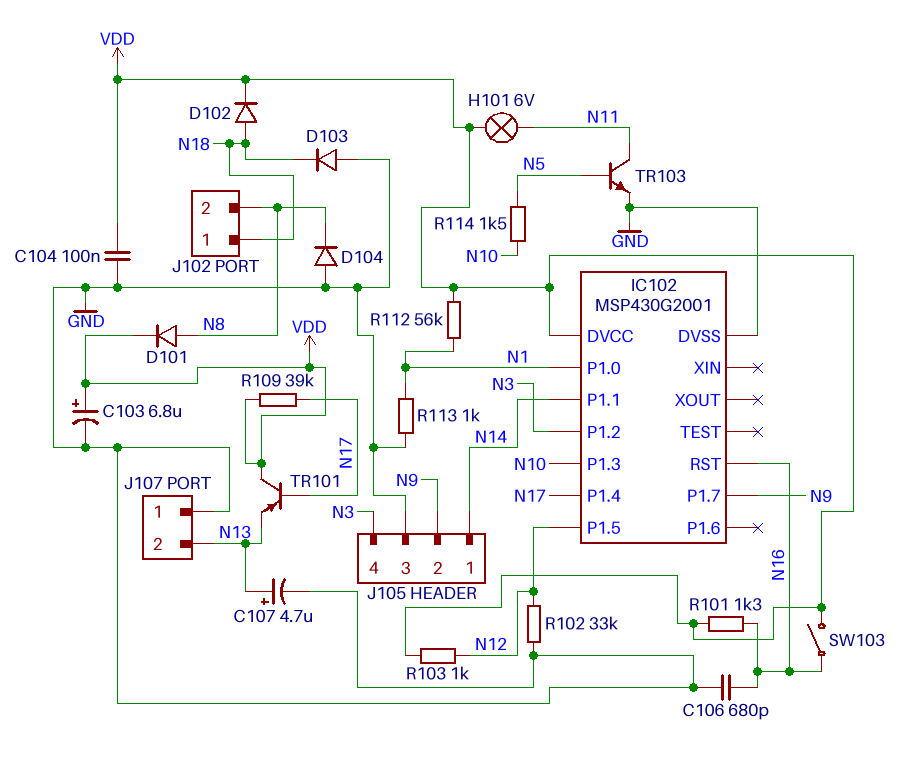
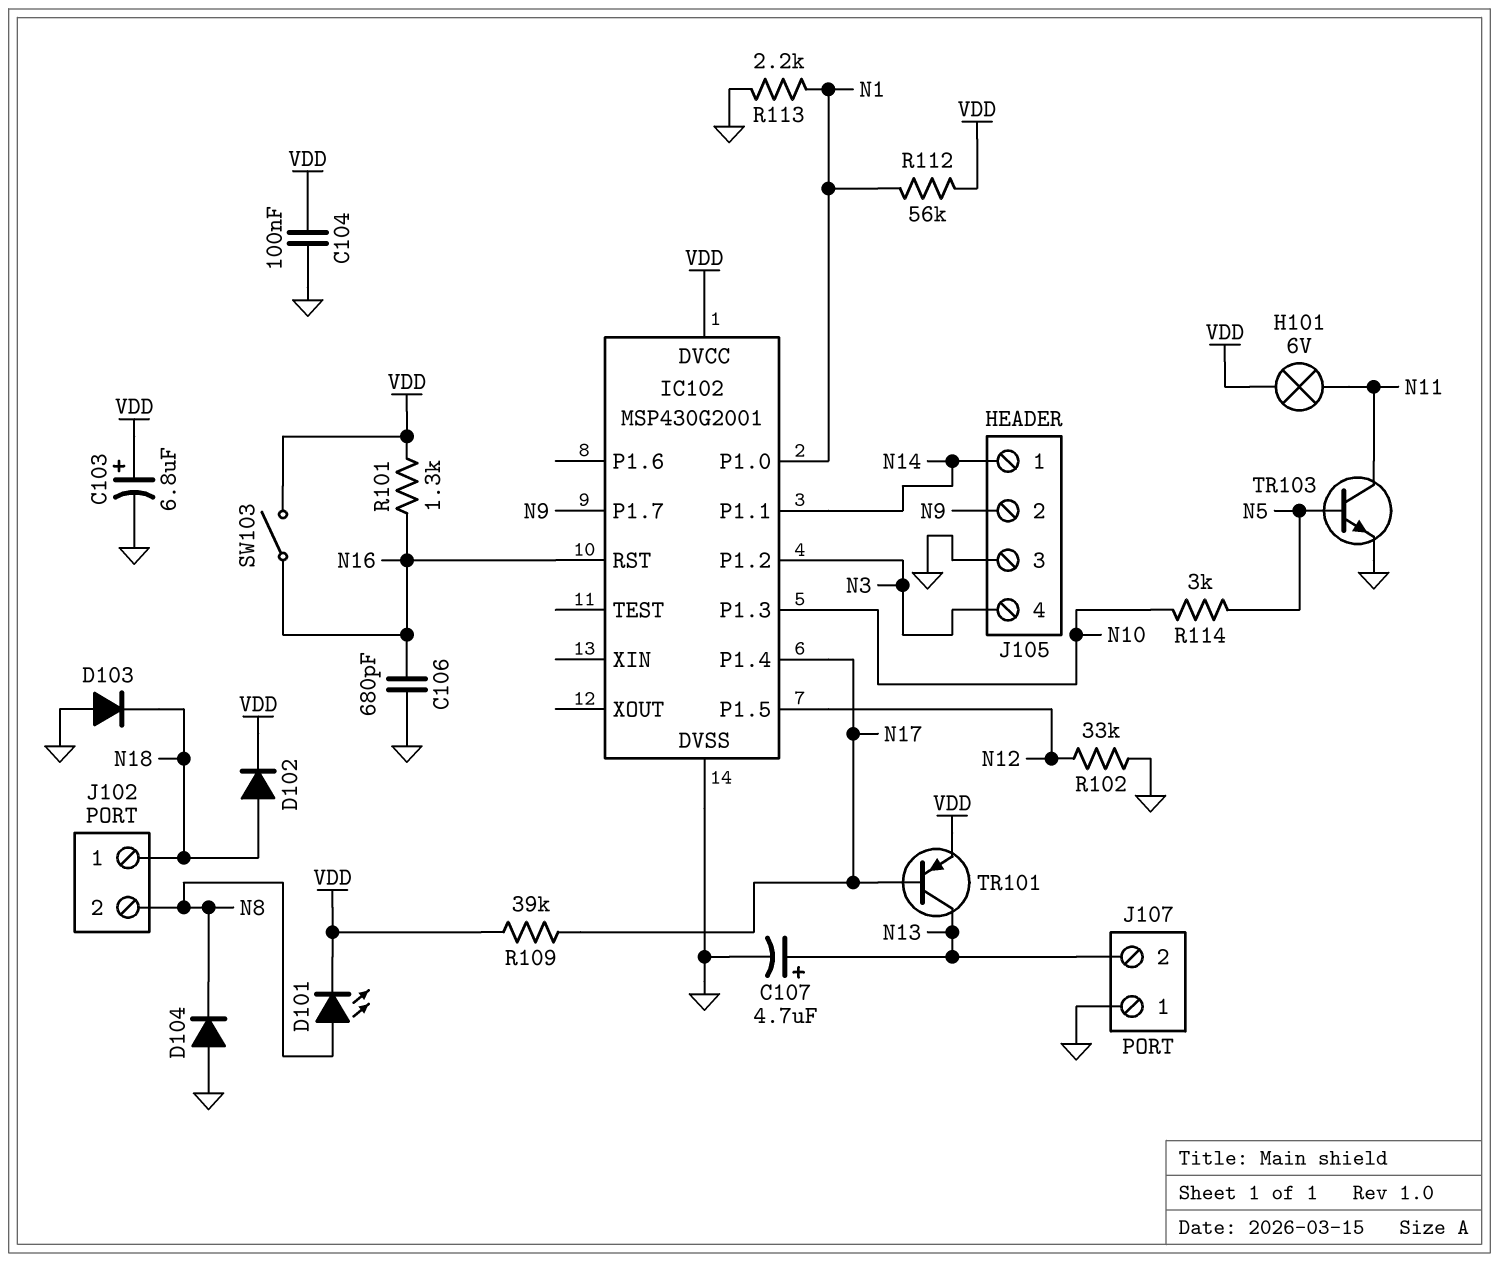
D101: diode (A N8, K VDD) -> LED (A N8, K VDD)
R103: 1k (N12, VDD) -> none
R113: 1k (GND, N1) -> 2.2k (GND, N1)
R114: 1.5k (N5, N10) -> 3k (N5, N10)
TR101: PNP (B N17, C VDD, E N13) -> PNP (B N17, C N13, E VDD)

